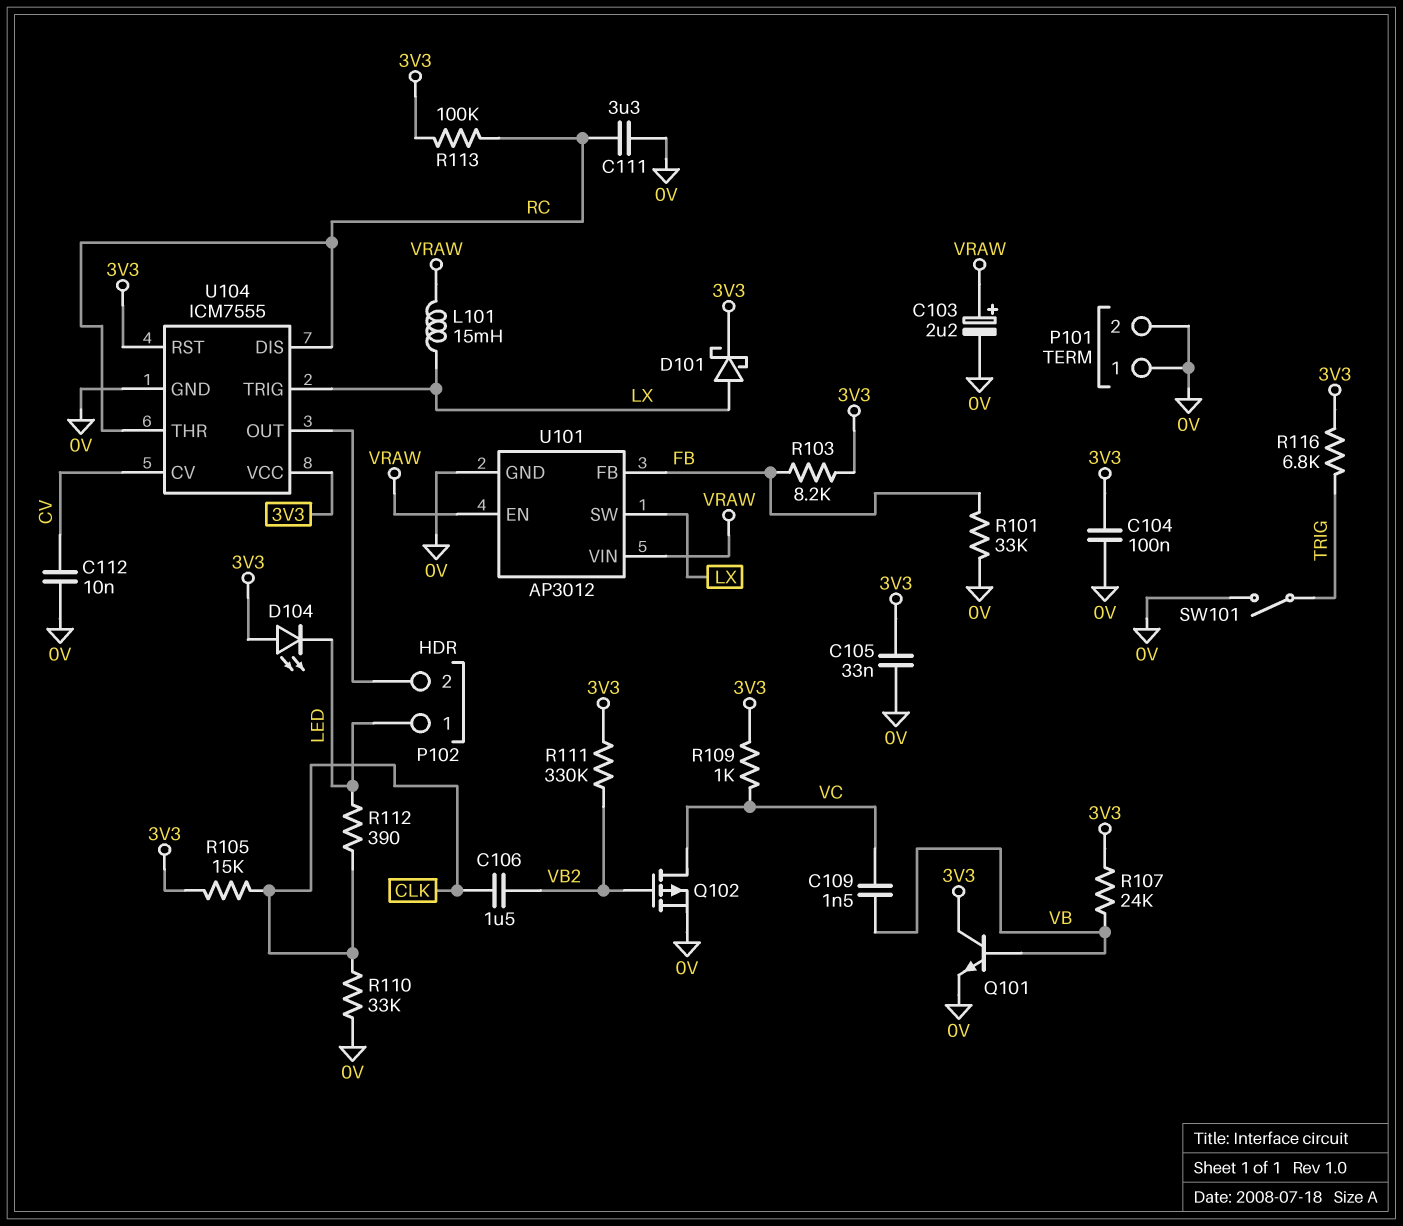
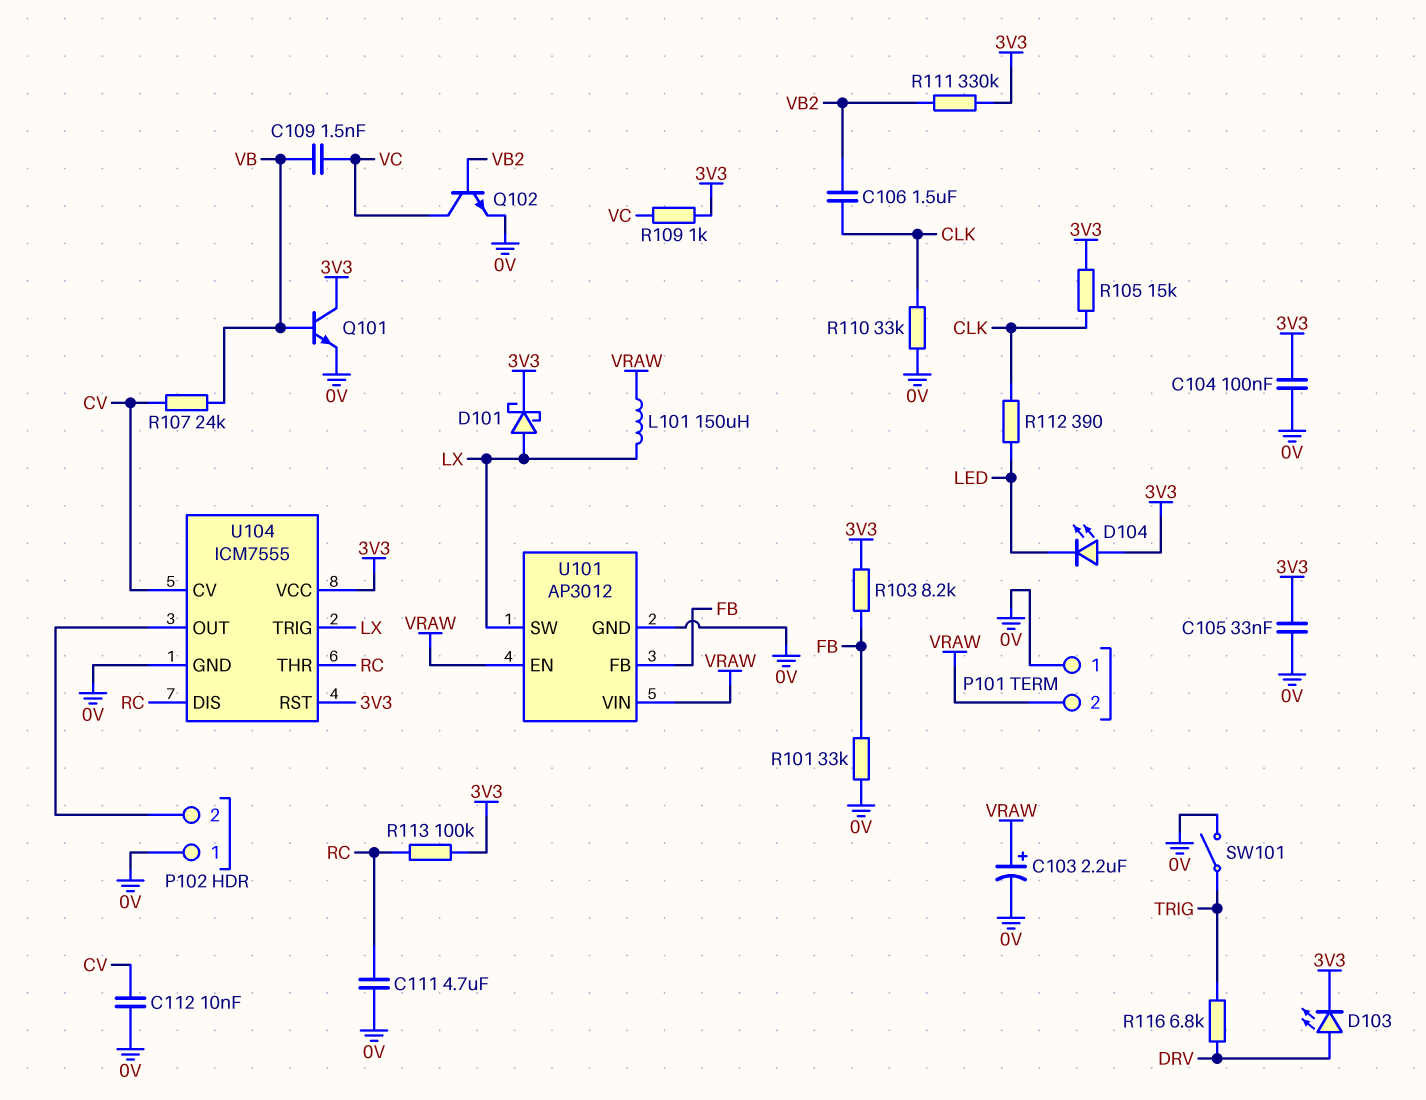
C111: 3.3uF (0V, RC) -> 4.7uF (0V, RC)
D103: none -> LED (A DRV, K 3V3)
L101: 15mH (LX, VRAW) -> 150uH (LX, VRAW)
P101 pin 2: 0V -> VRAW
P102 pin 1: LED -> 0V
Q102: PMOS (G VB2, D VC, S 0V) -> NPN (B VB2, C VC, E 0V)
R107: 24k (3V3, VB) -> 24k (CV, VB)
R116: 6.8k (3V3, TRIG) -> 6.8k (DRV, TRIG)

